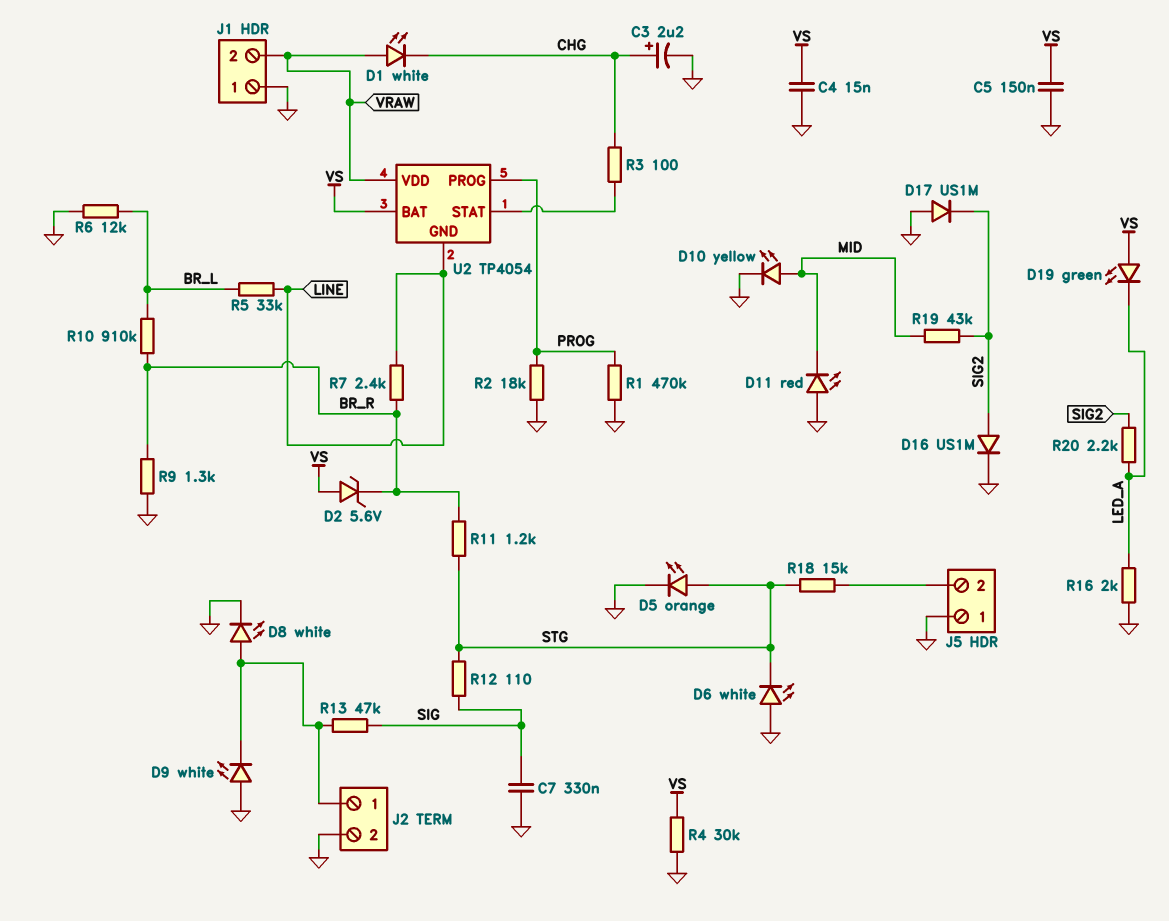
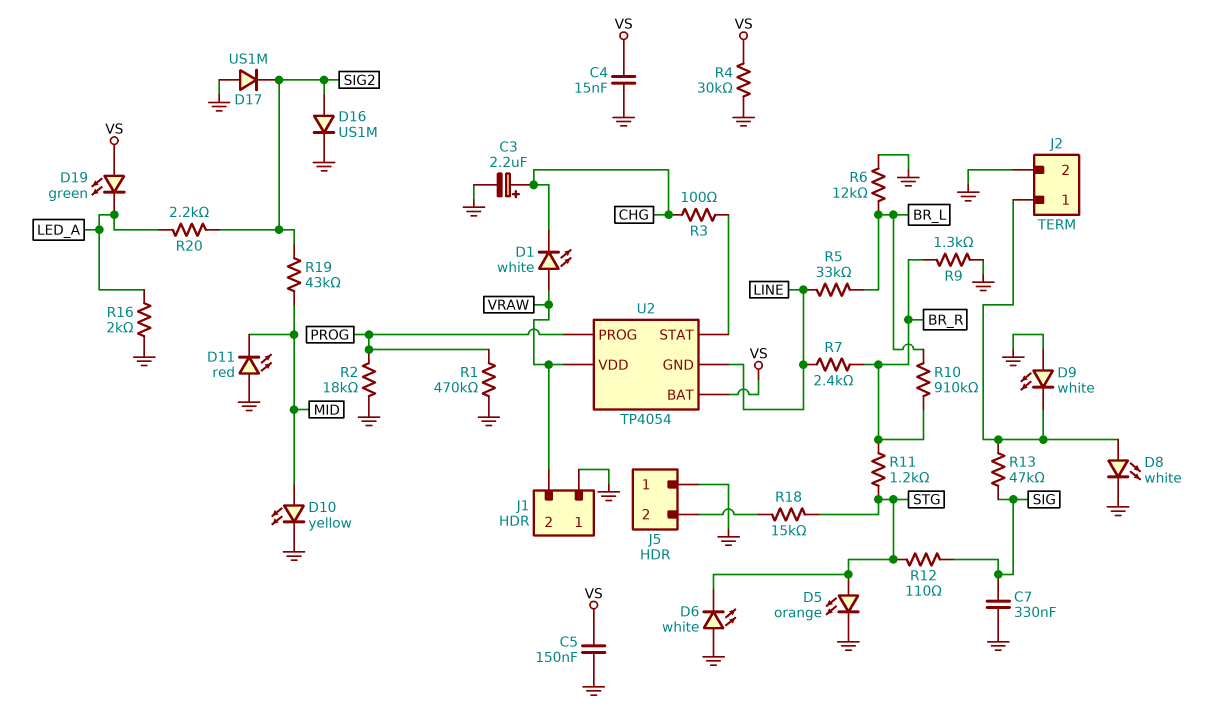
D2: zener 5.6V (A VS, K BR_R) -> none

